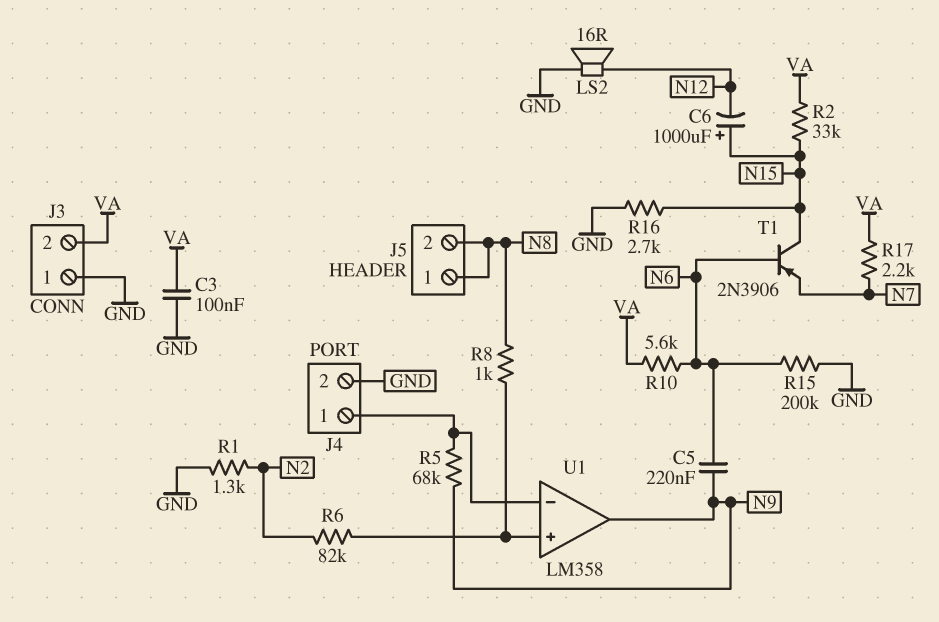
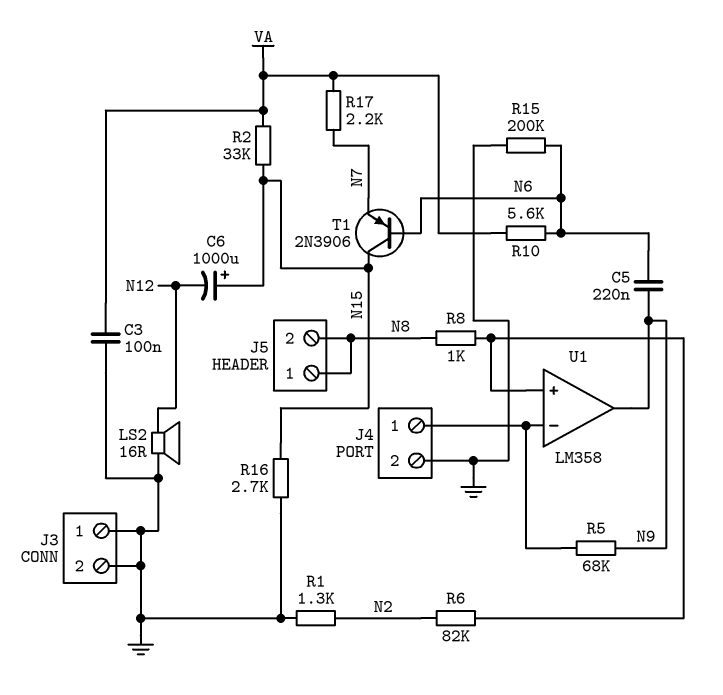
J3 pin 2: VA -> GND

